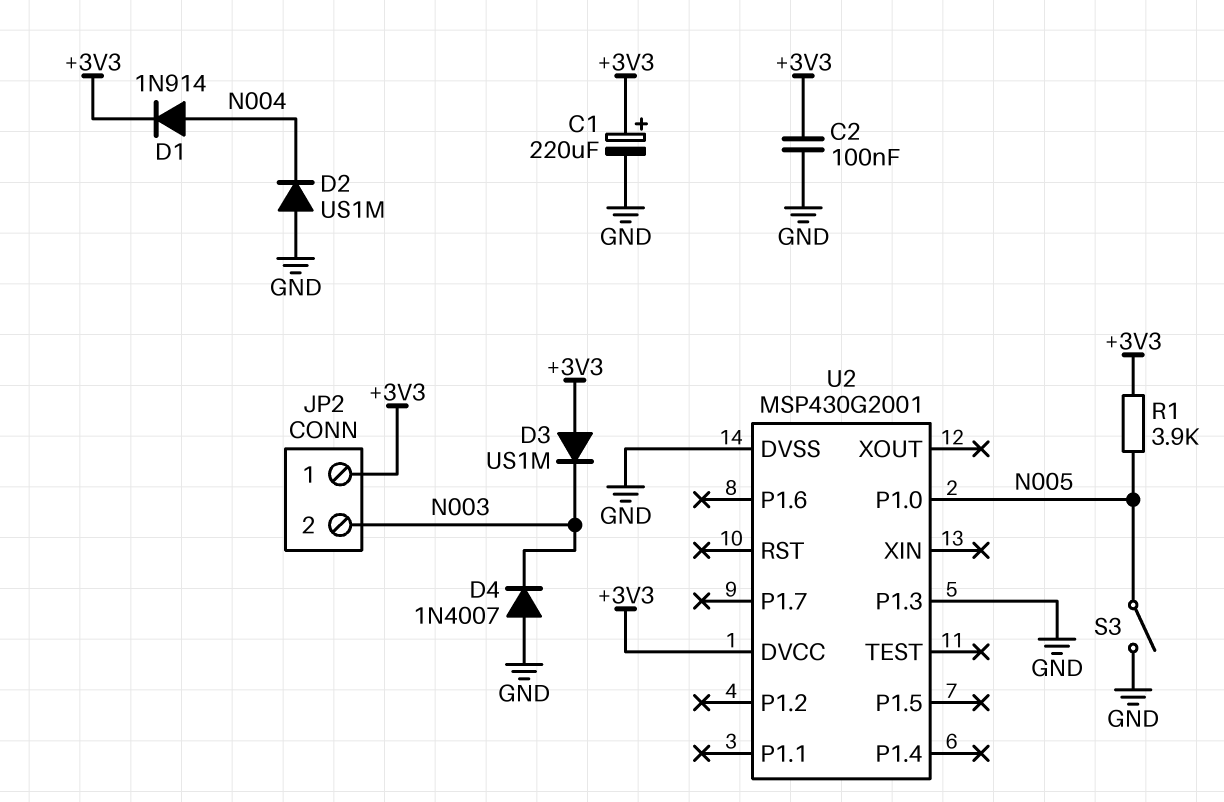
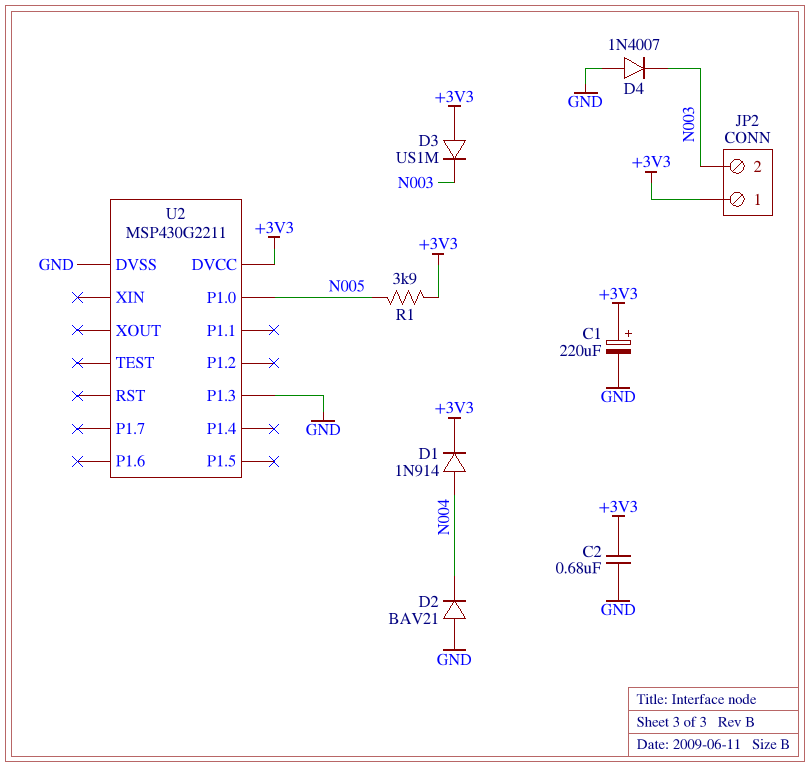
C2: 100nF (+3V3, GND) -> 680nF (+3V3, GND)
D2: diode US1M (A GND, K N004) -> diode BAV21 (A GND, K N004)
S3: switch (GND, N005) -> none
U2: MSP430G2001 -> MSP430G2211

